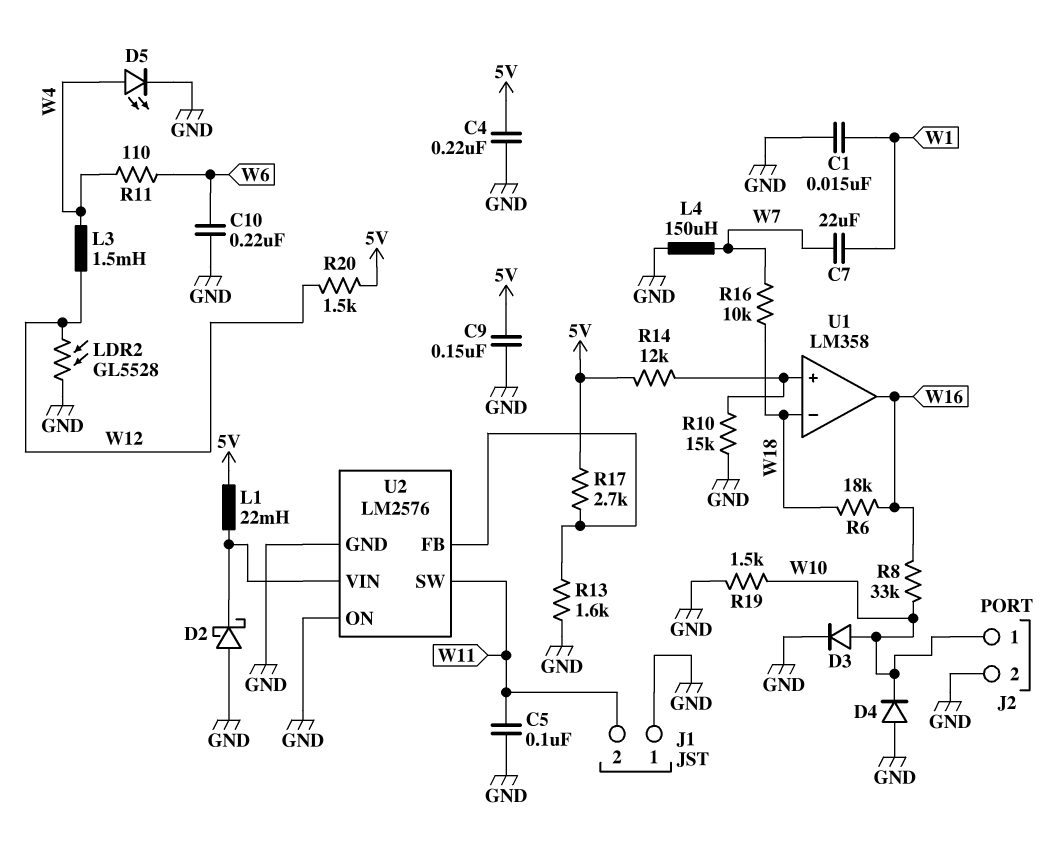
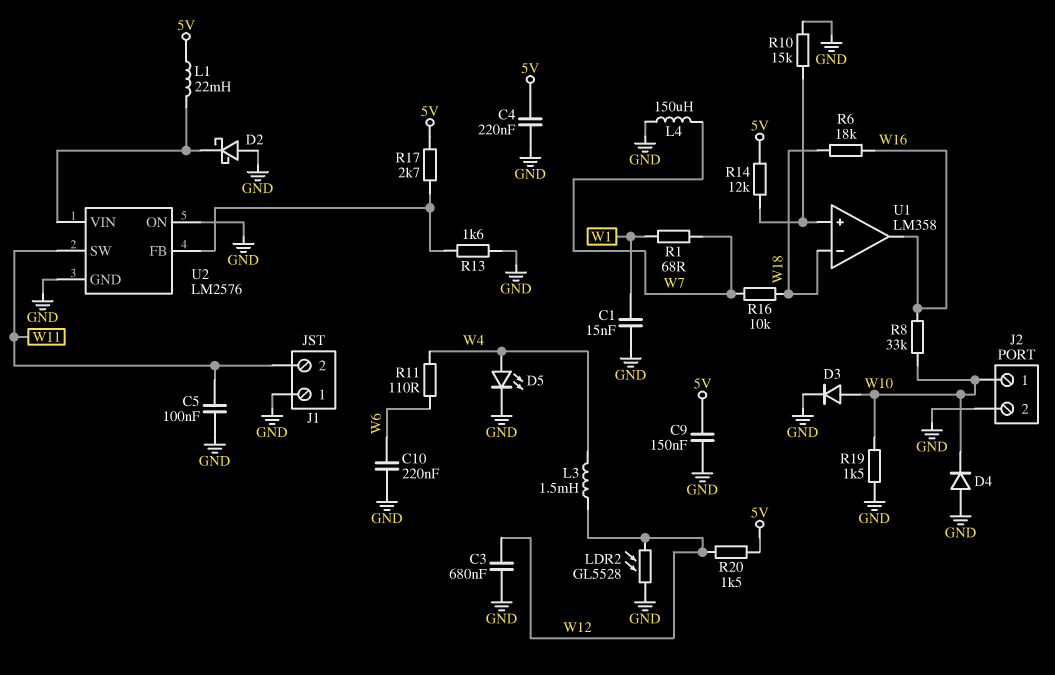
C3: none -> 680nF (GND, W12)
C7: 22uF (W1, W7) -> none
R1: none -> 68 (W1, W7)

